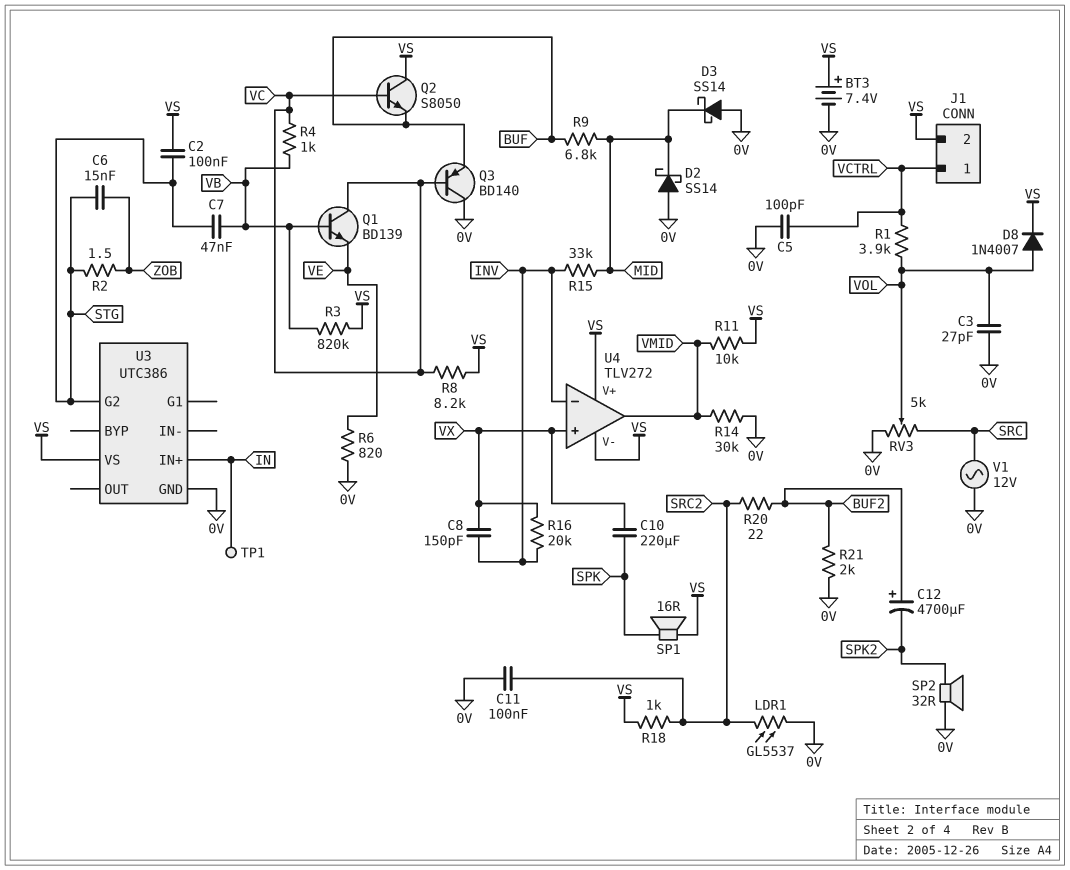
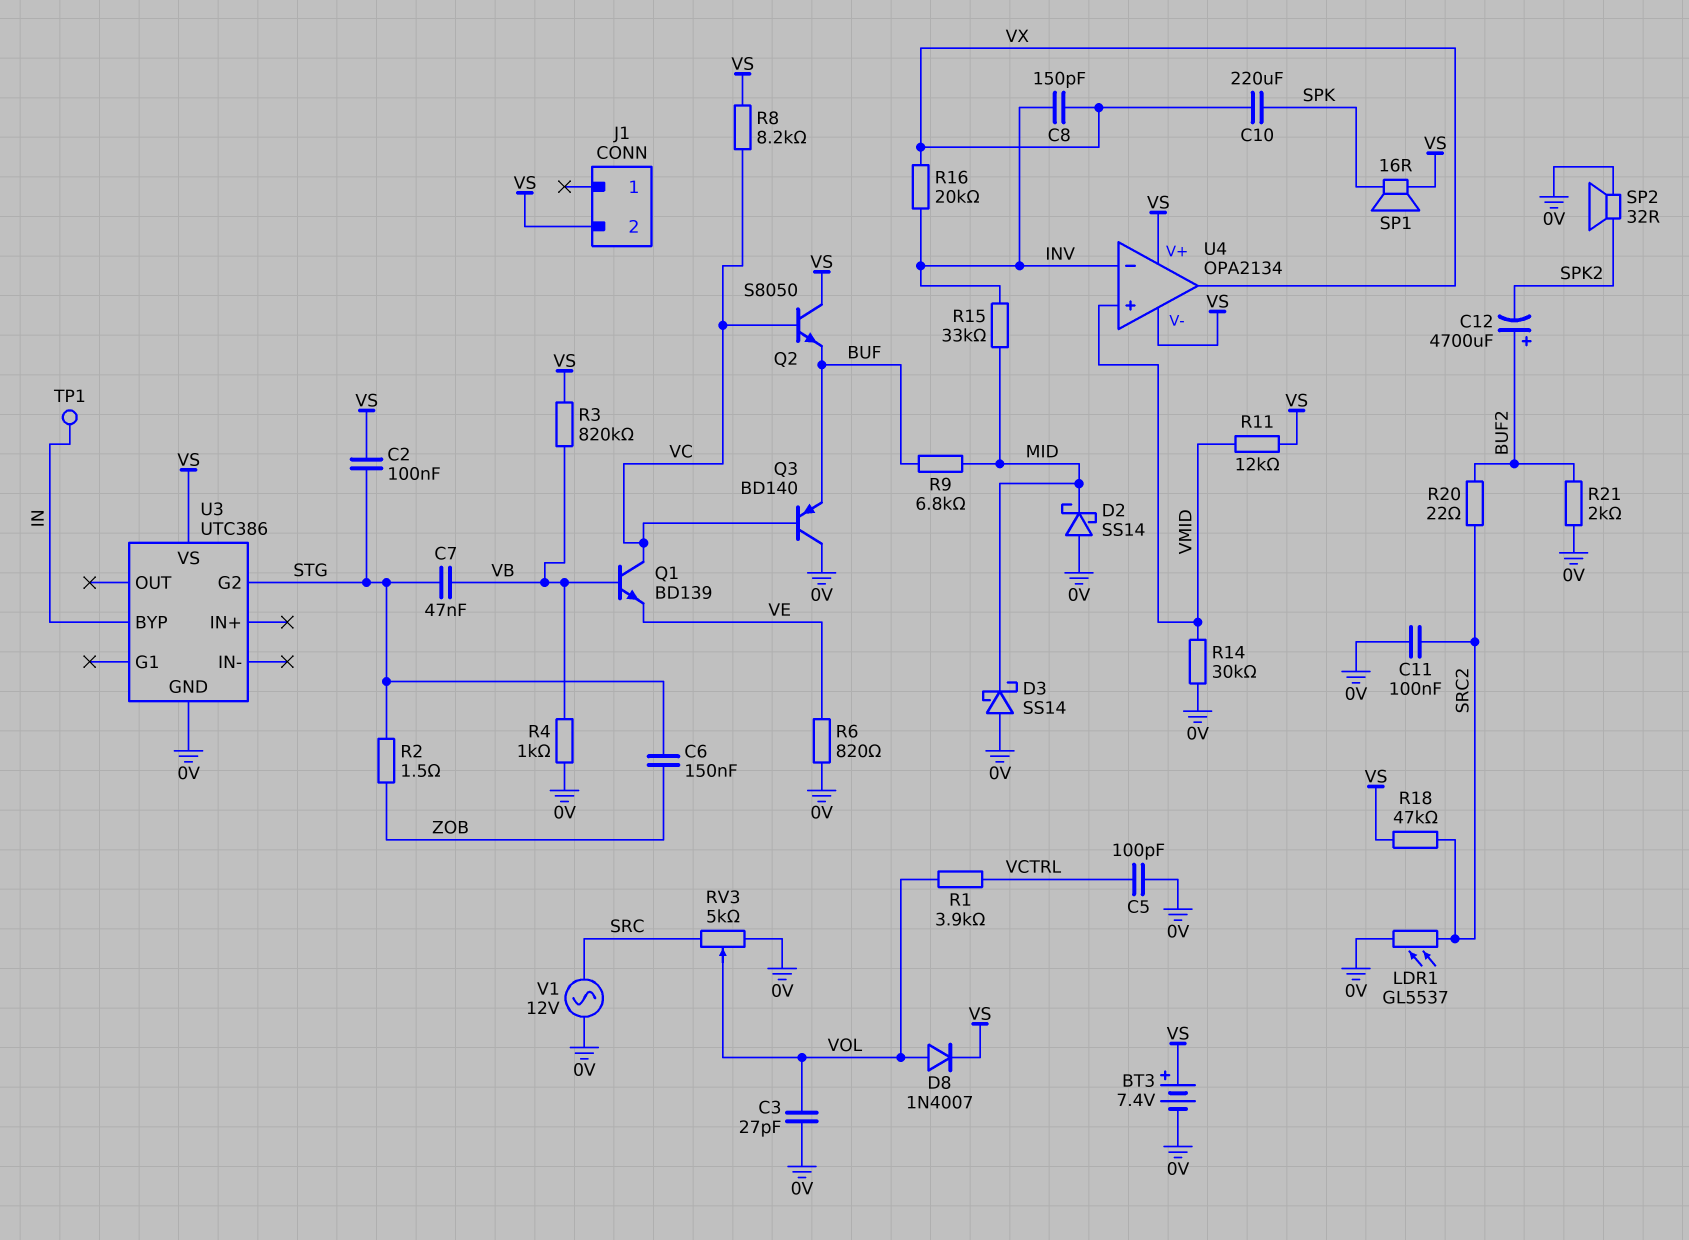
C6: 15nF (STG, ZOB) -> 150nF (STG, ZOB)
J1 pin 1: VCTRL -> none
R4: 1k (VB, VC) -> 1k (0V, VB)
R11: 10k (VMID, VS) -> 12k (VMID, VS)
R18: 1k (SRC2, VS) -> 47k (SRC2, VS)
U3 pin BYP: none -> IN
U3 pin IN+: IN -> none
U4: TLV272 -> OPA2134
U4 pin in+: VX -> VMID
U4 pin out: VMID -> VX

